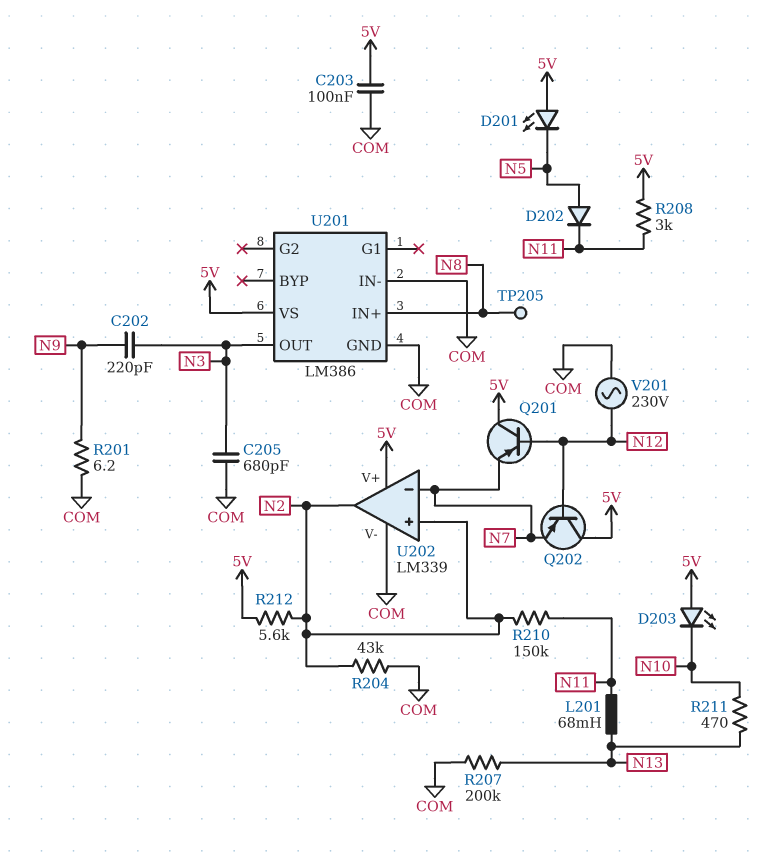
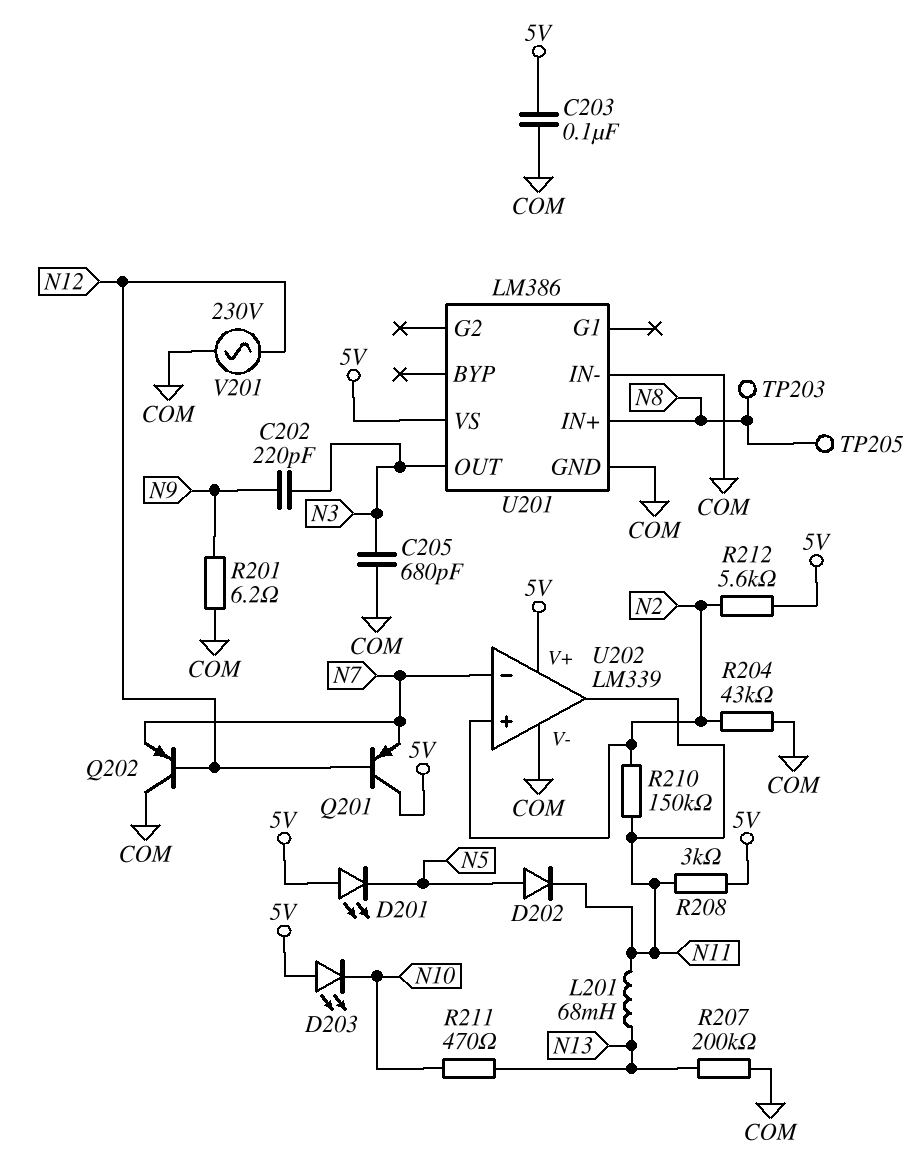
Q202: PNP (B N12, C 5V, E N7) -> PNP (B N12, C COM, E N7)
TP203: none -> test point (N8)
U202 pin out: N2 -> N11

